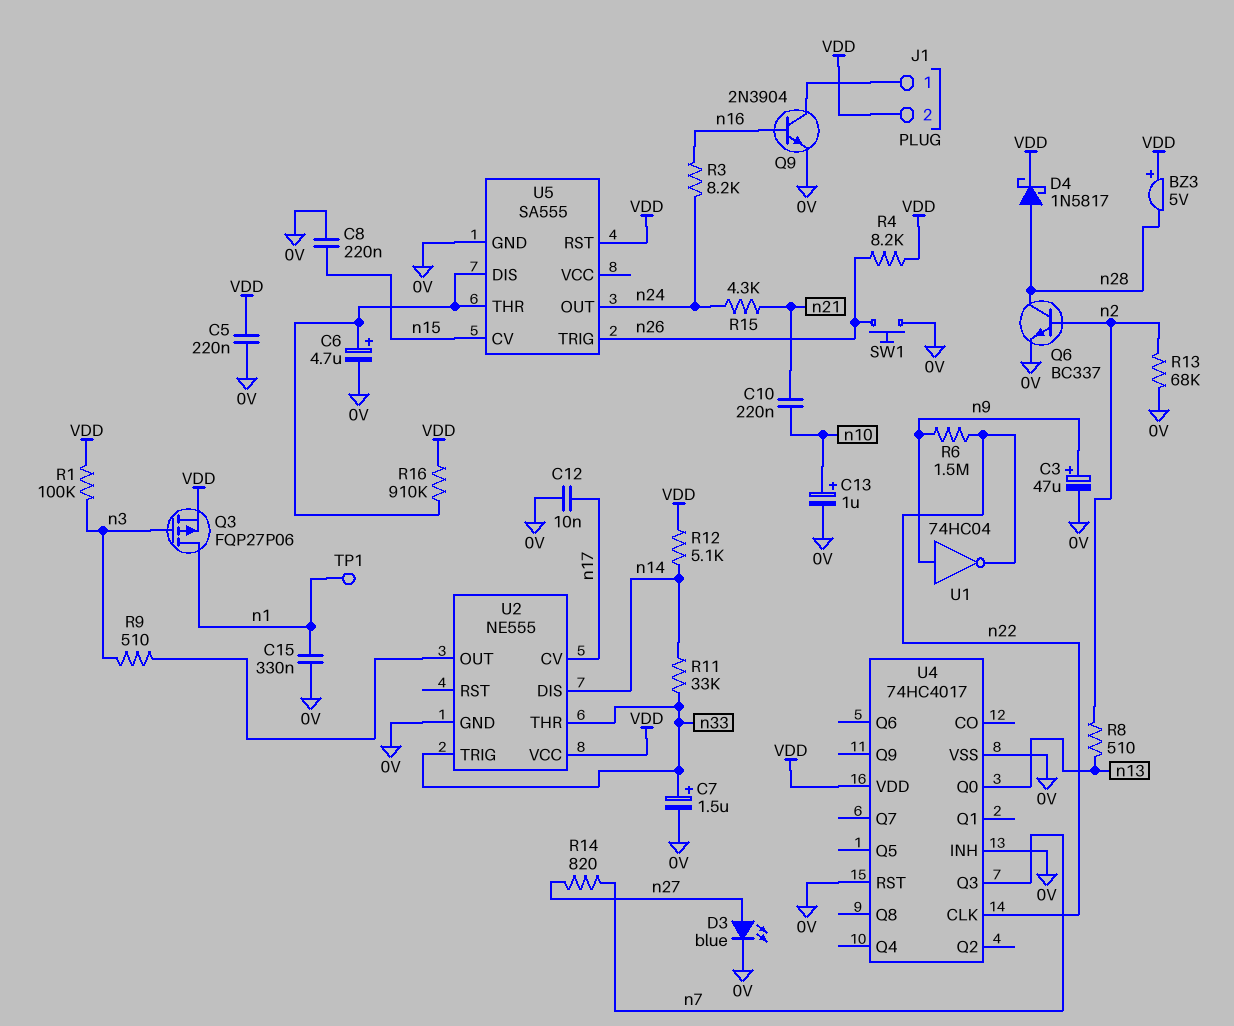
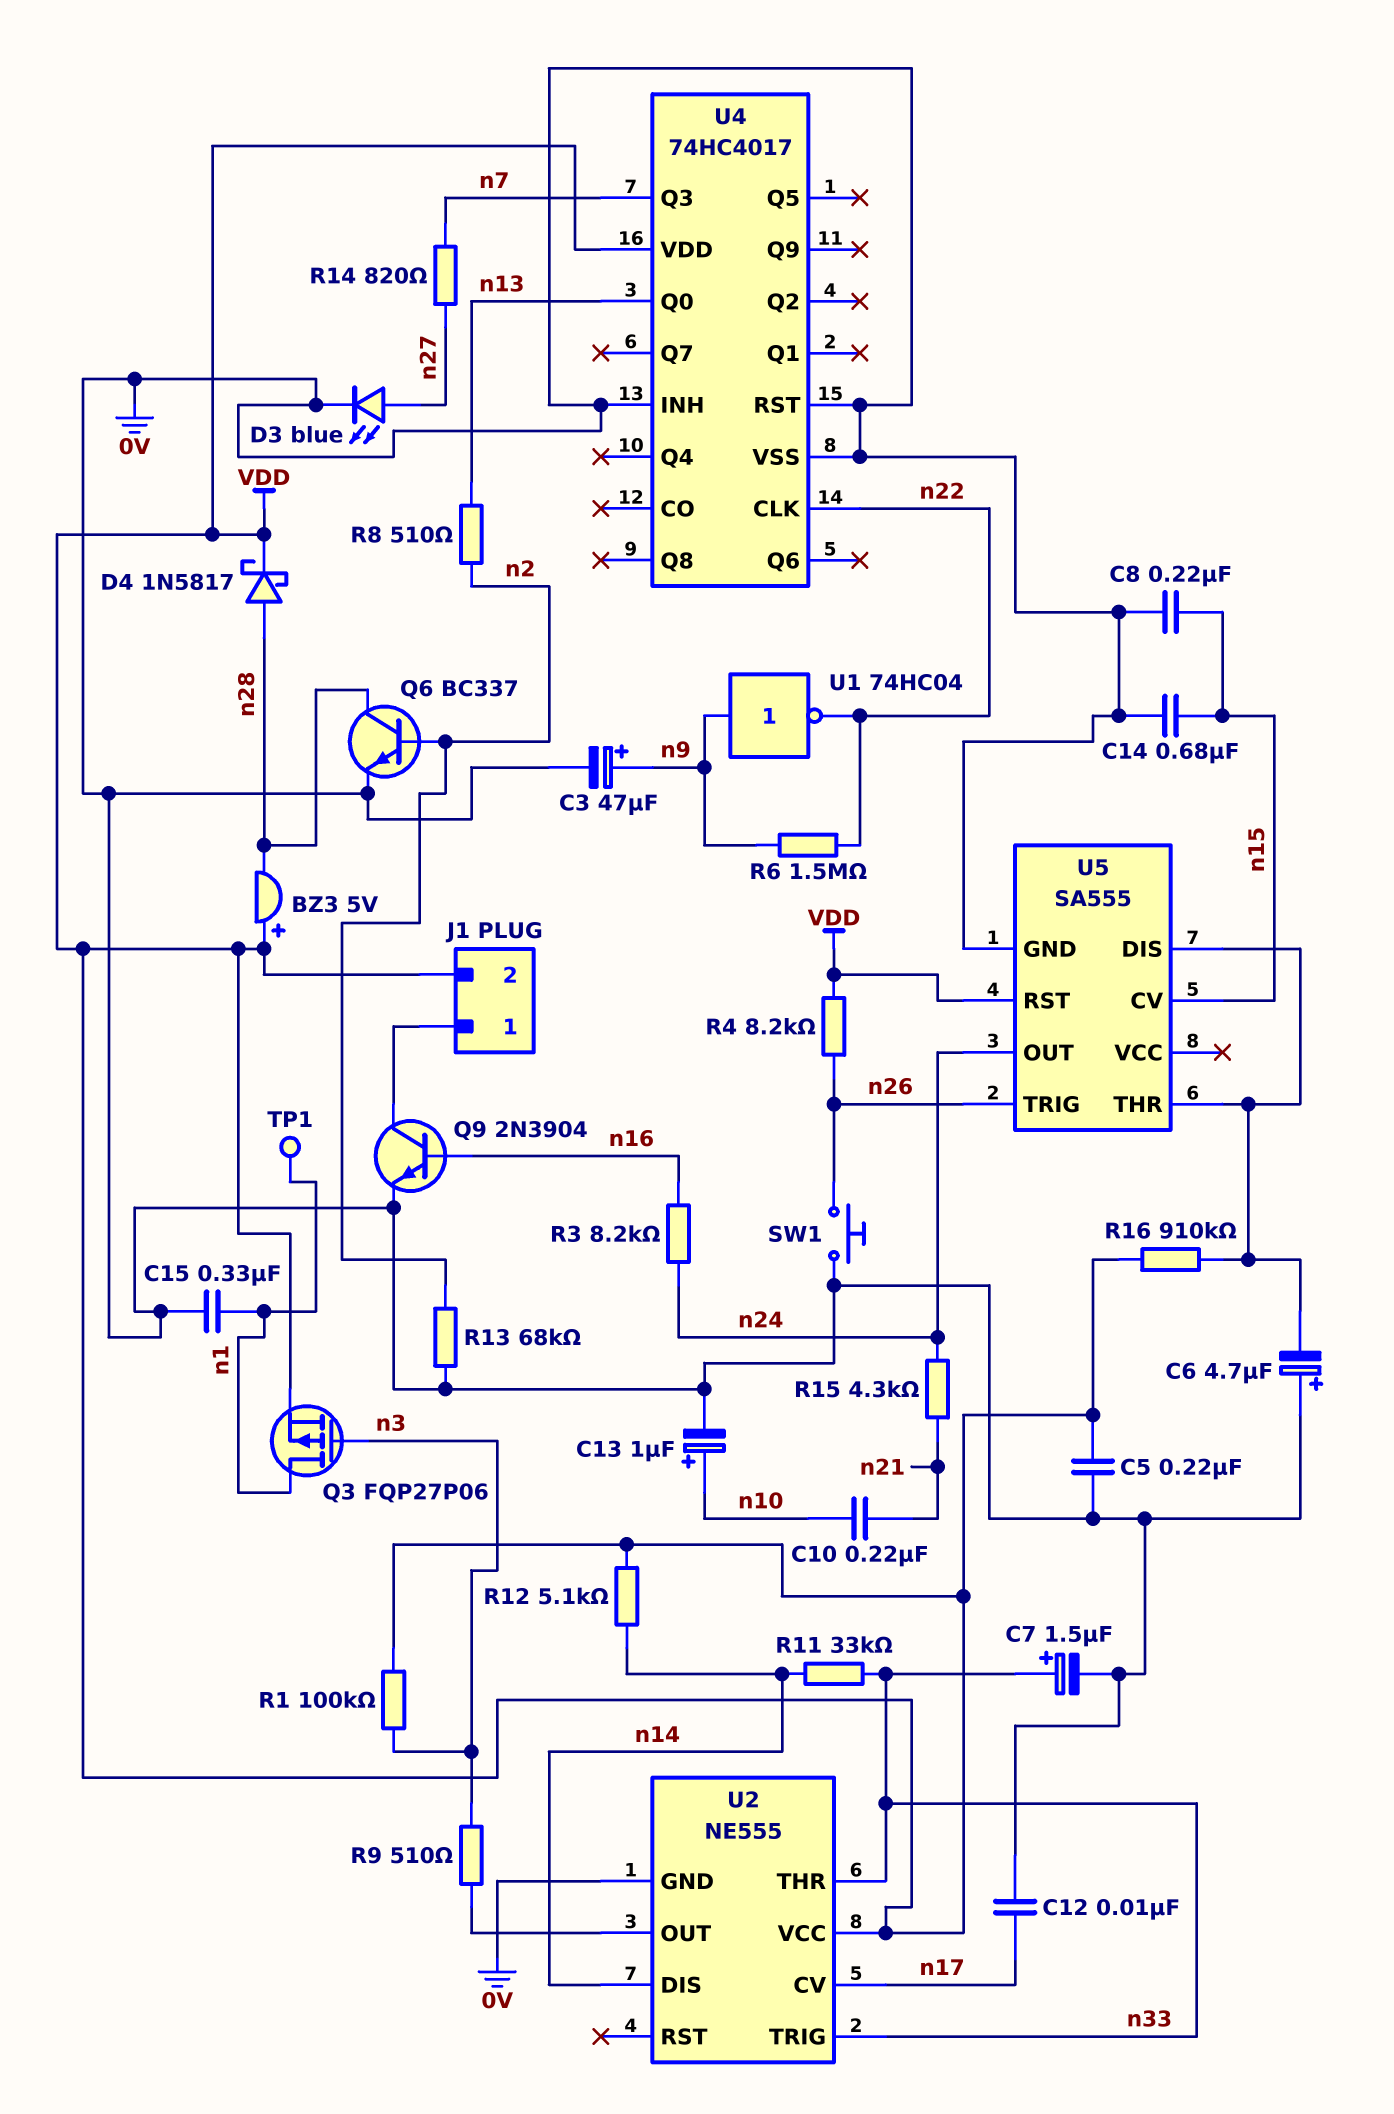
C6: 4.7uF (plus U5/DIS, minus 0V) -> 4.7uF (plus 0V, minus U5/DIS)
C14: none -> 680nF (0V, n15)

